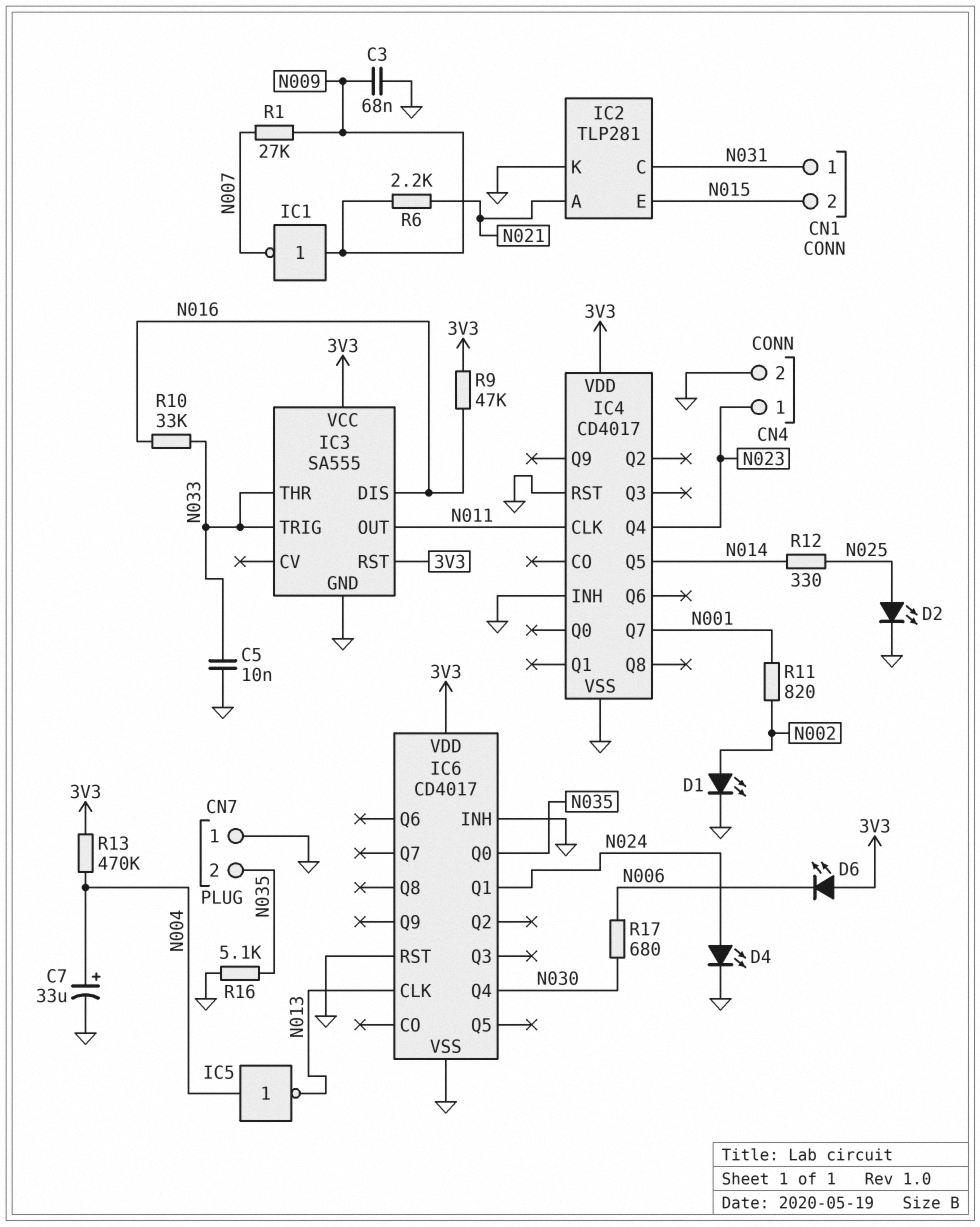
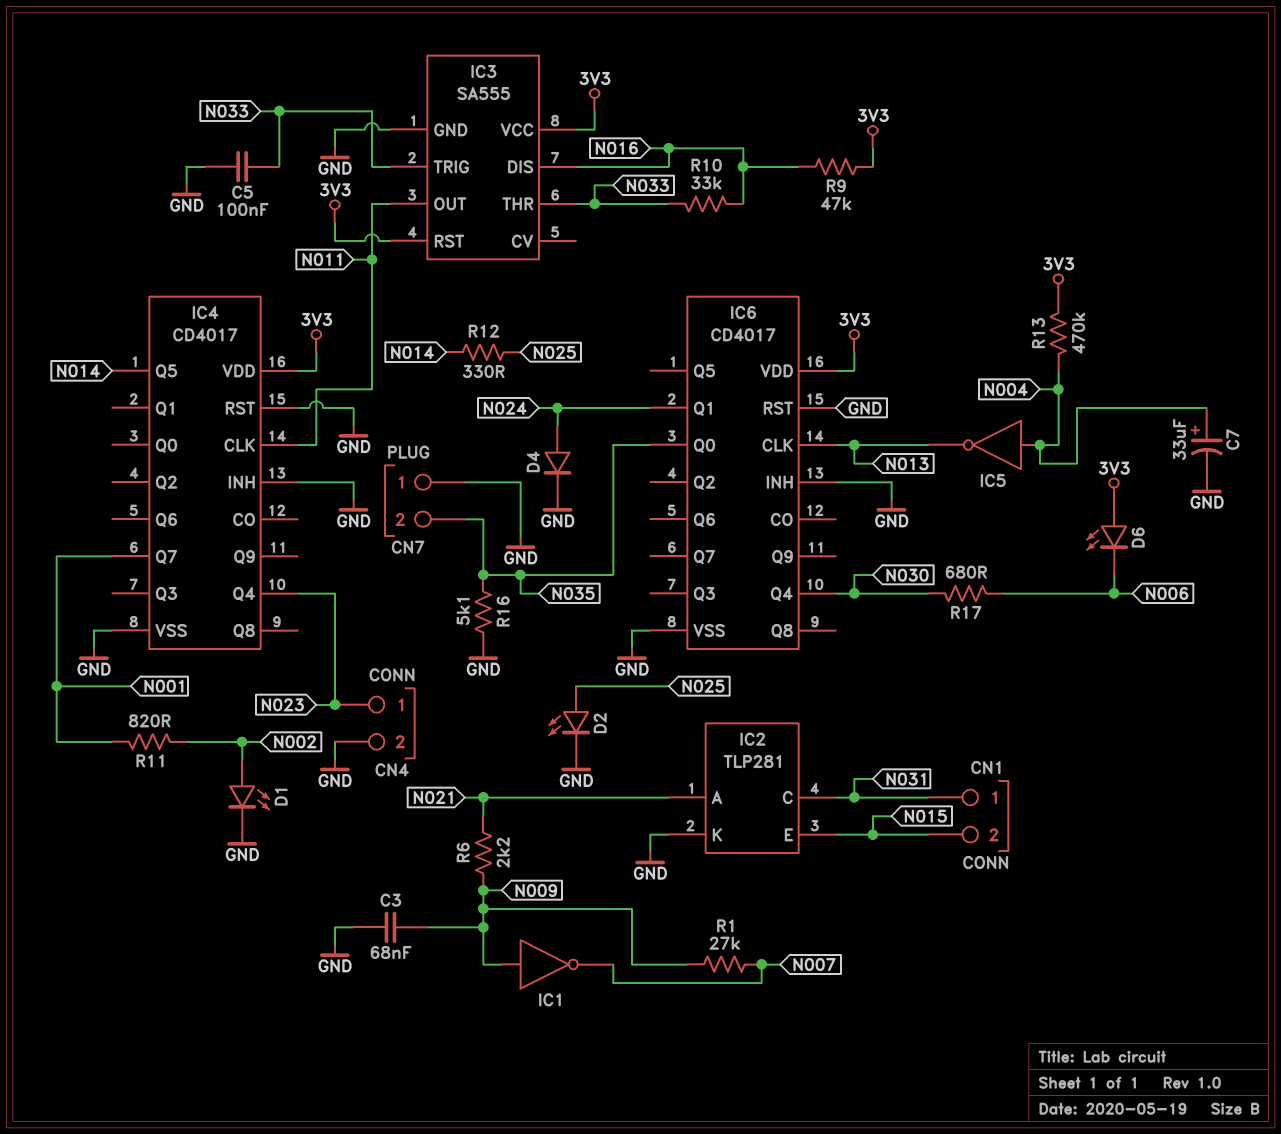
C5: 10nF (GND, N033) -> 100nF (GND, N033)
D4: LED (A N024, K GND) -> diode (A N024, K GND)

